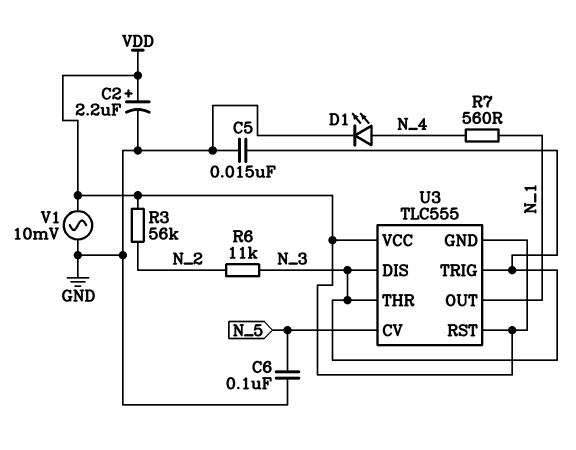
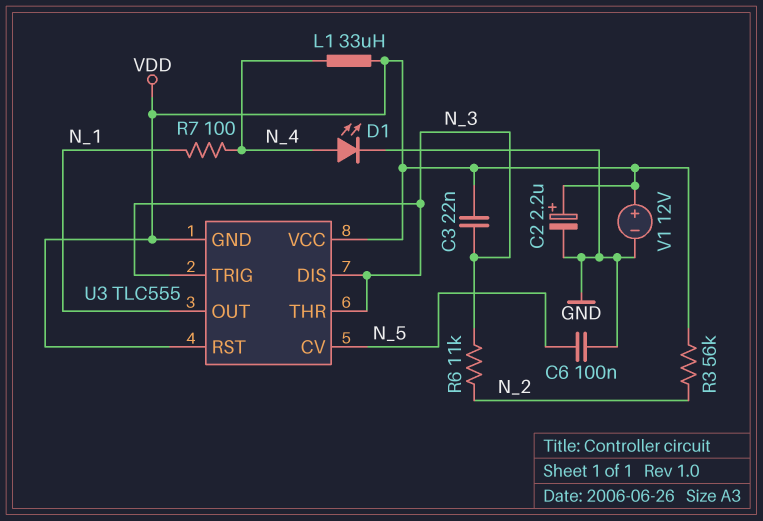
C3: none -> 22nF (N_3, VDD)
C5: 15nF (GND, N_3) -> none
L1: none -> 33uH (N_4, VDD)
R7: 560 (N_1, N_4) -> 100 (N_1, N_4)
V1: AC 10mV (GND, VDD) -> 12V (plus VDD, minus GND)

